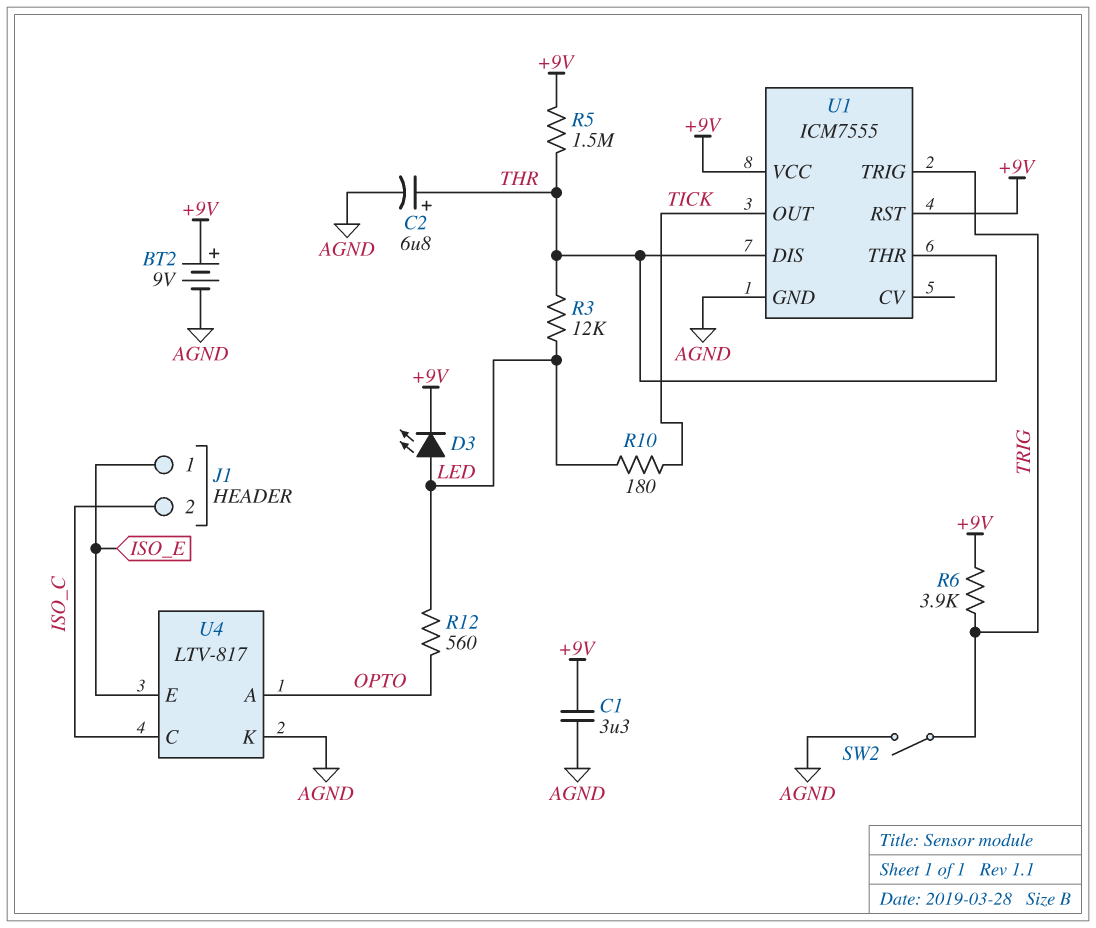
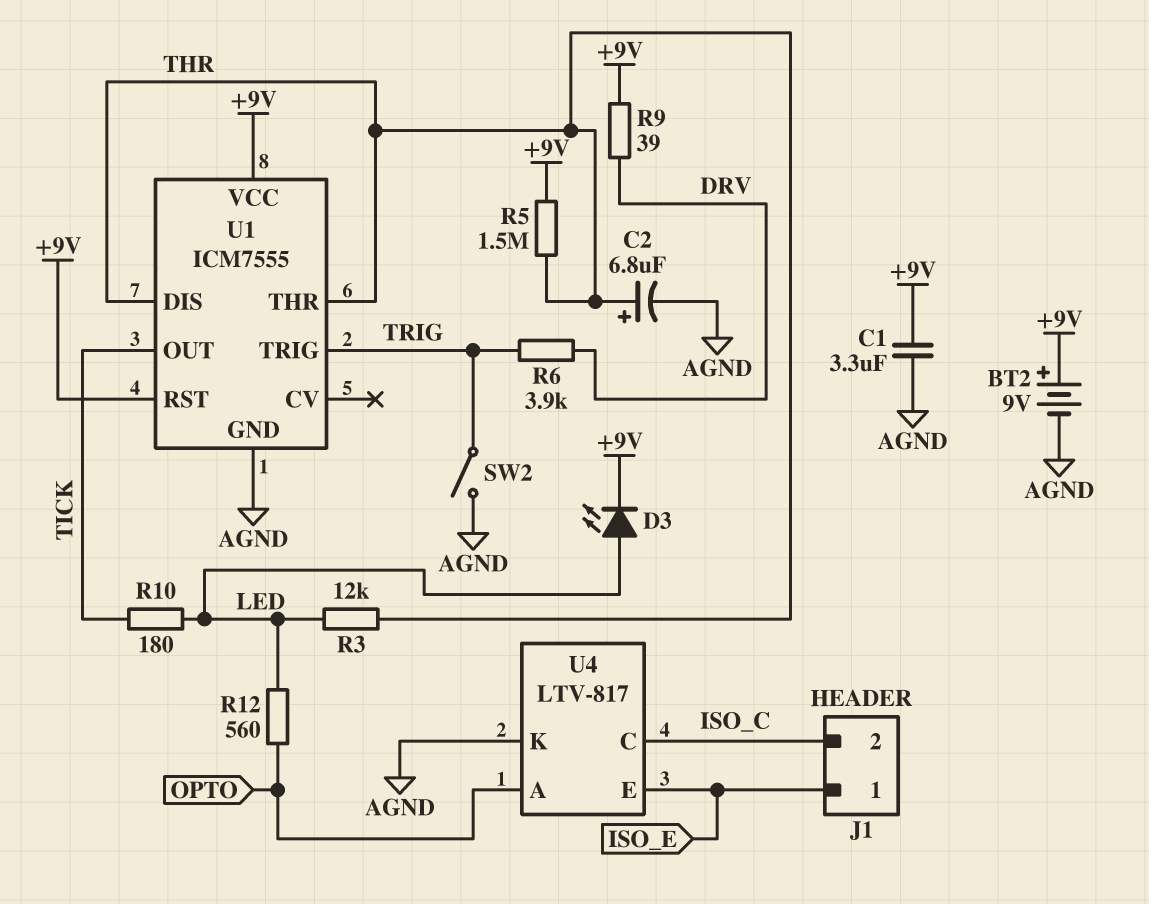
R6: 3.9k (+9V, TRIG) -> 3.9k (DRV, TRIG)
R9: none -> 39 (+9V, DRV)

